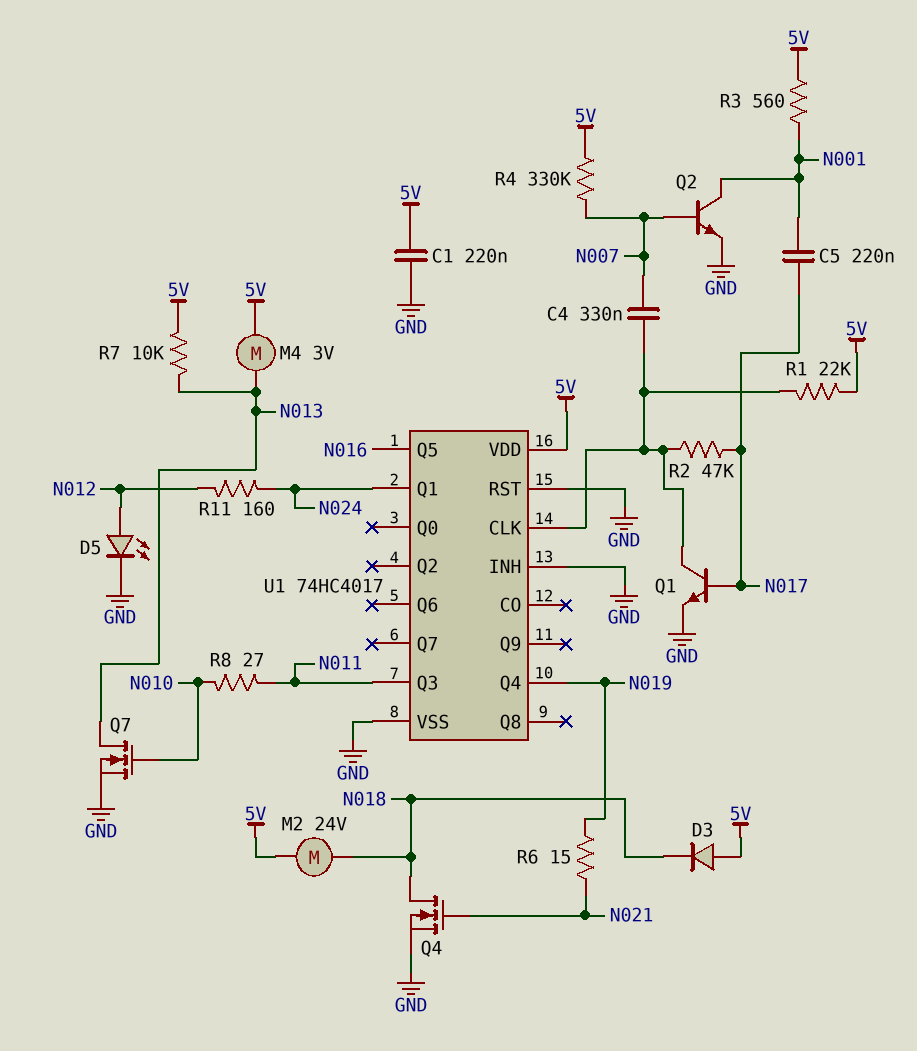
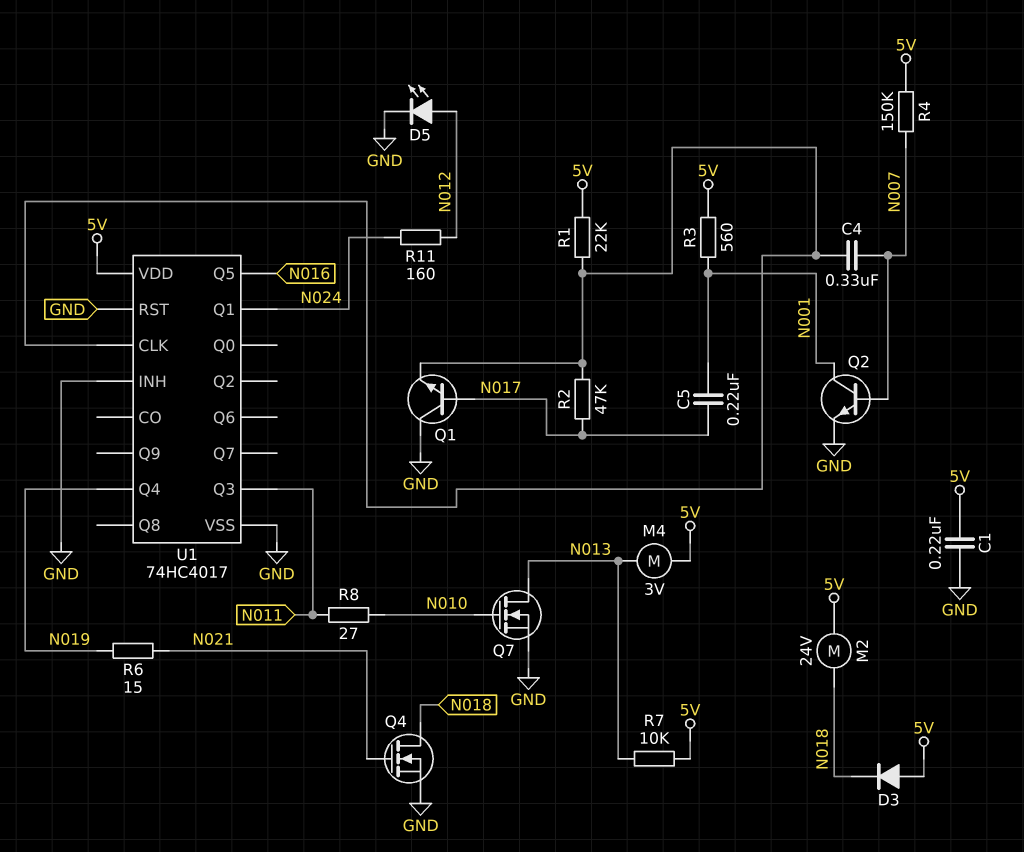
Q1: NPN (B N017, C U1/CLK, E GND) -> NPN (B N017, C GND, E U1/CLK)
R4: 330k (5V, N007) -> 150k (5V, N007)

